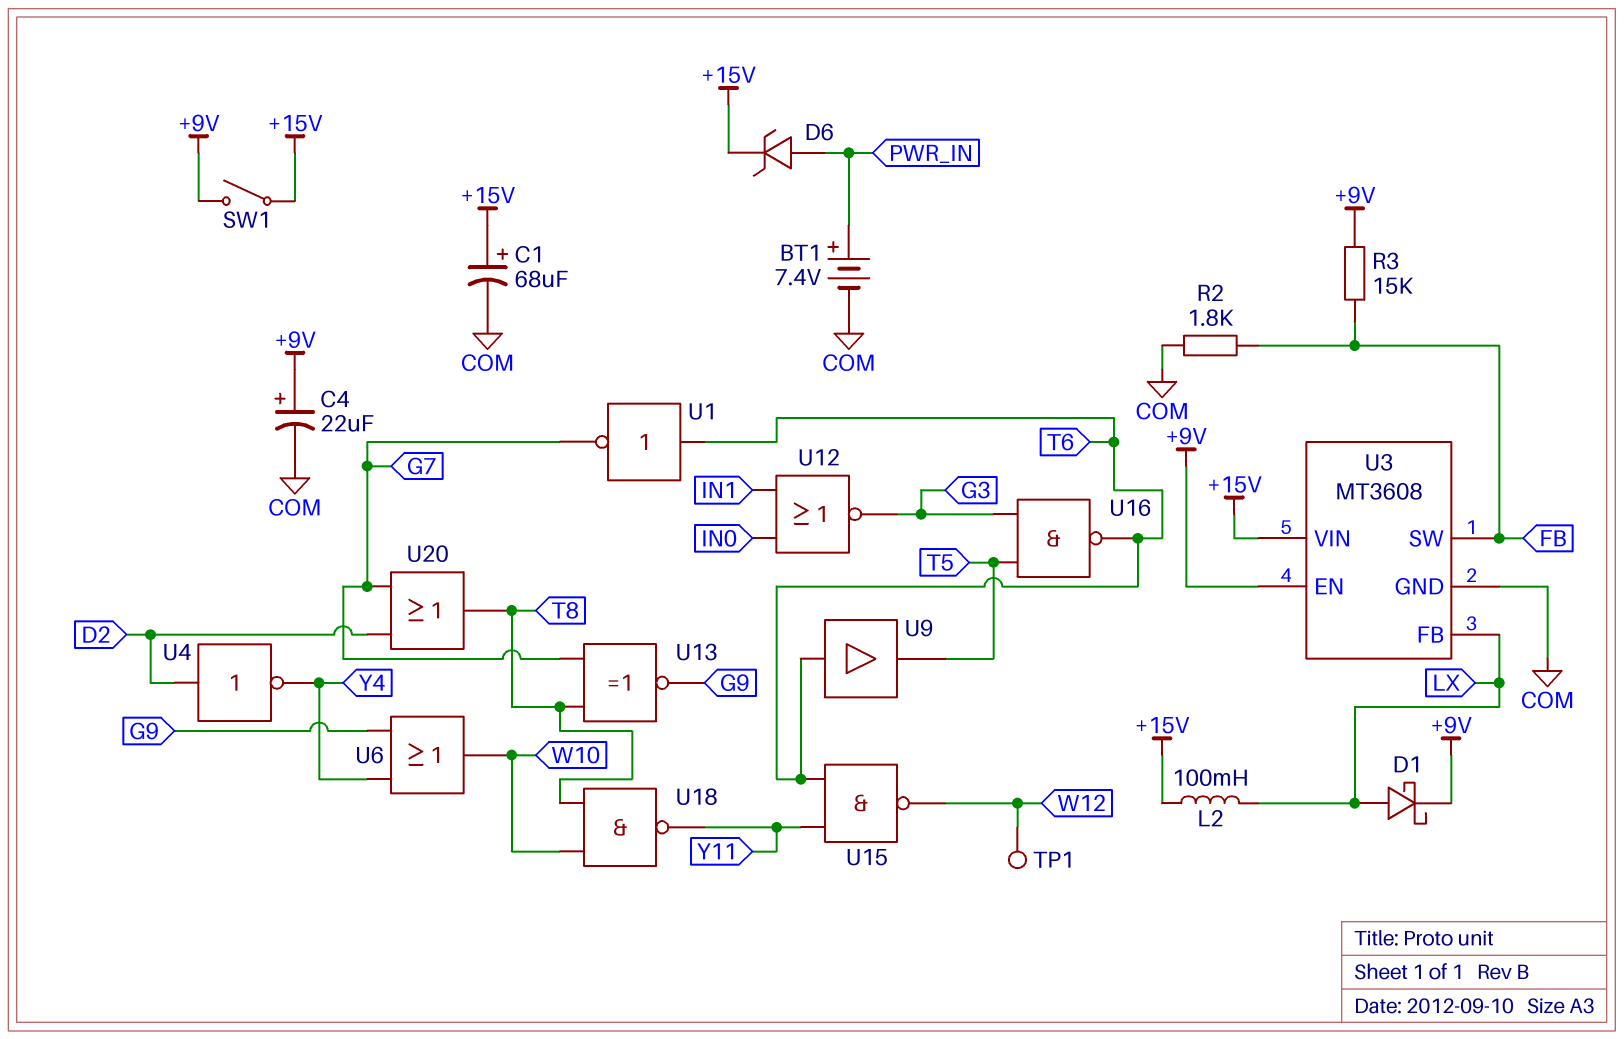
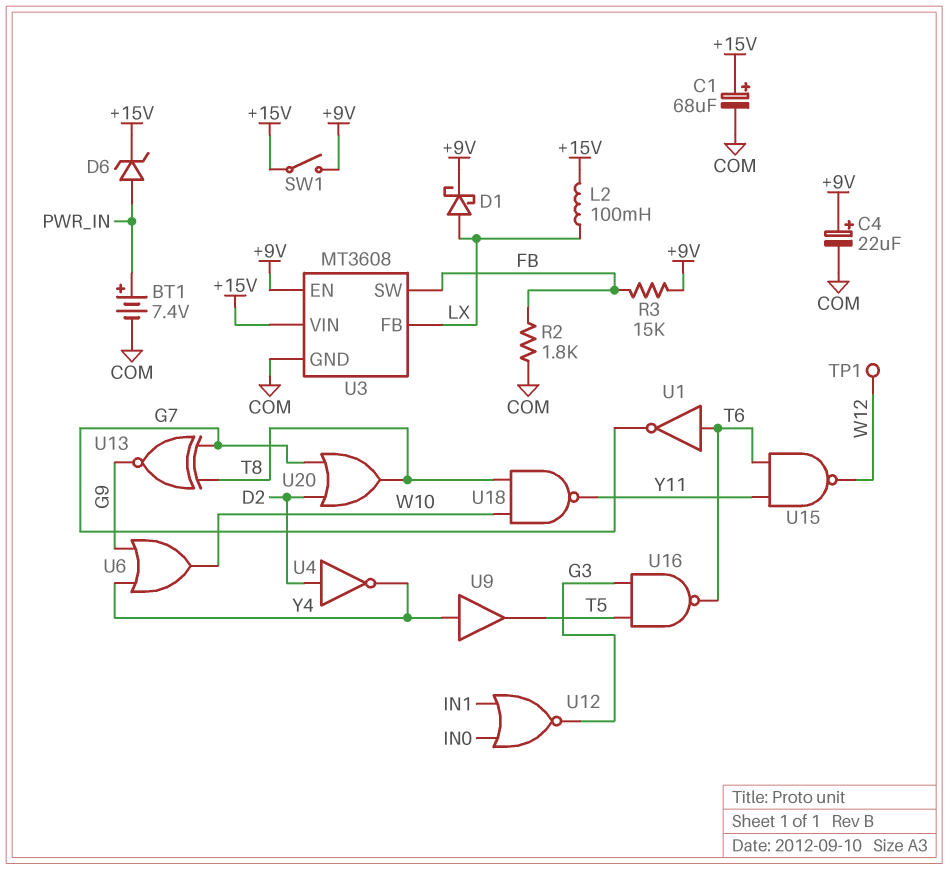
U9: buffer (in T6, out T5) -> buffer (in Y4, out T5)

